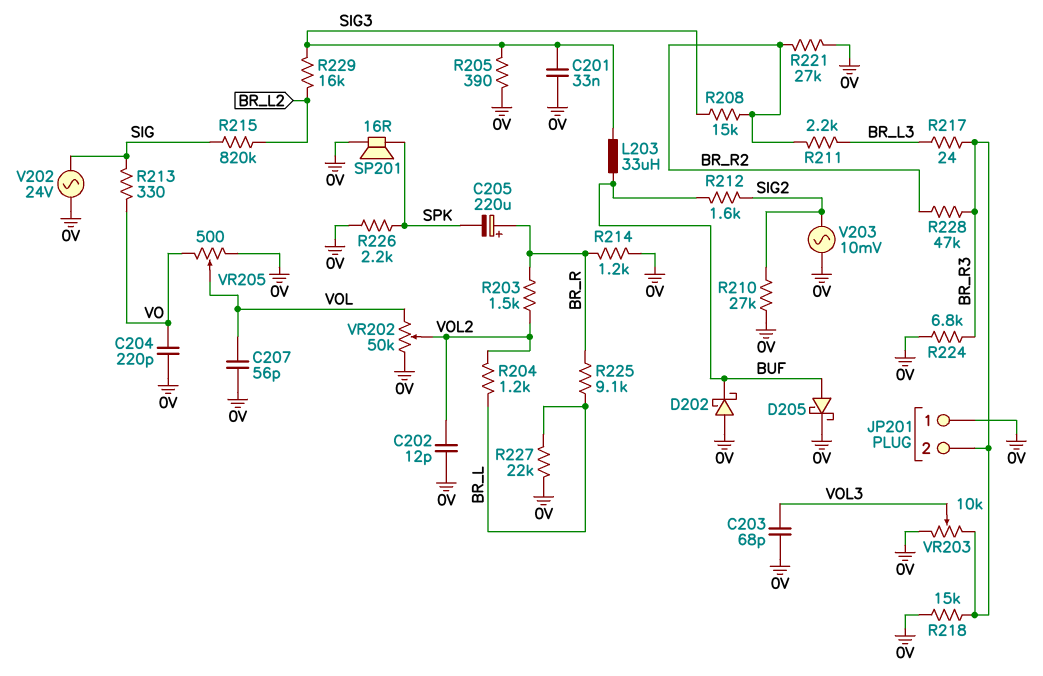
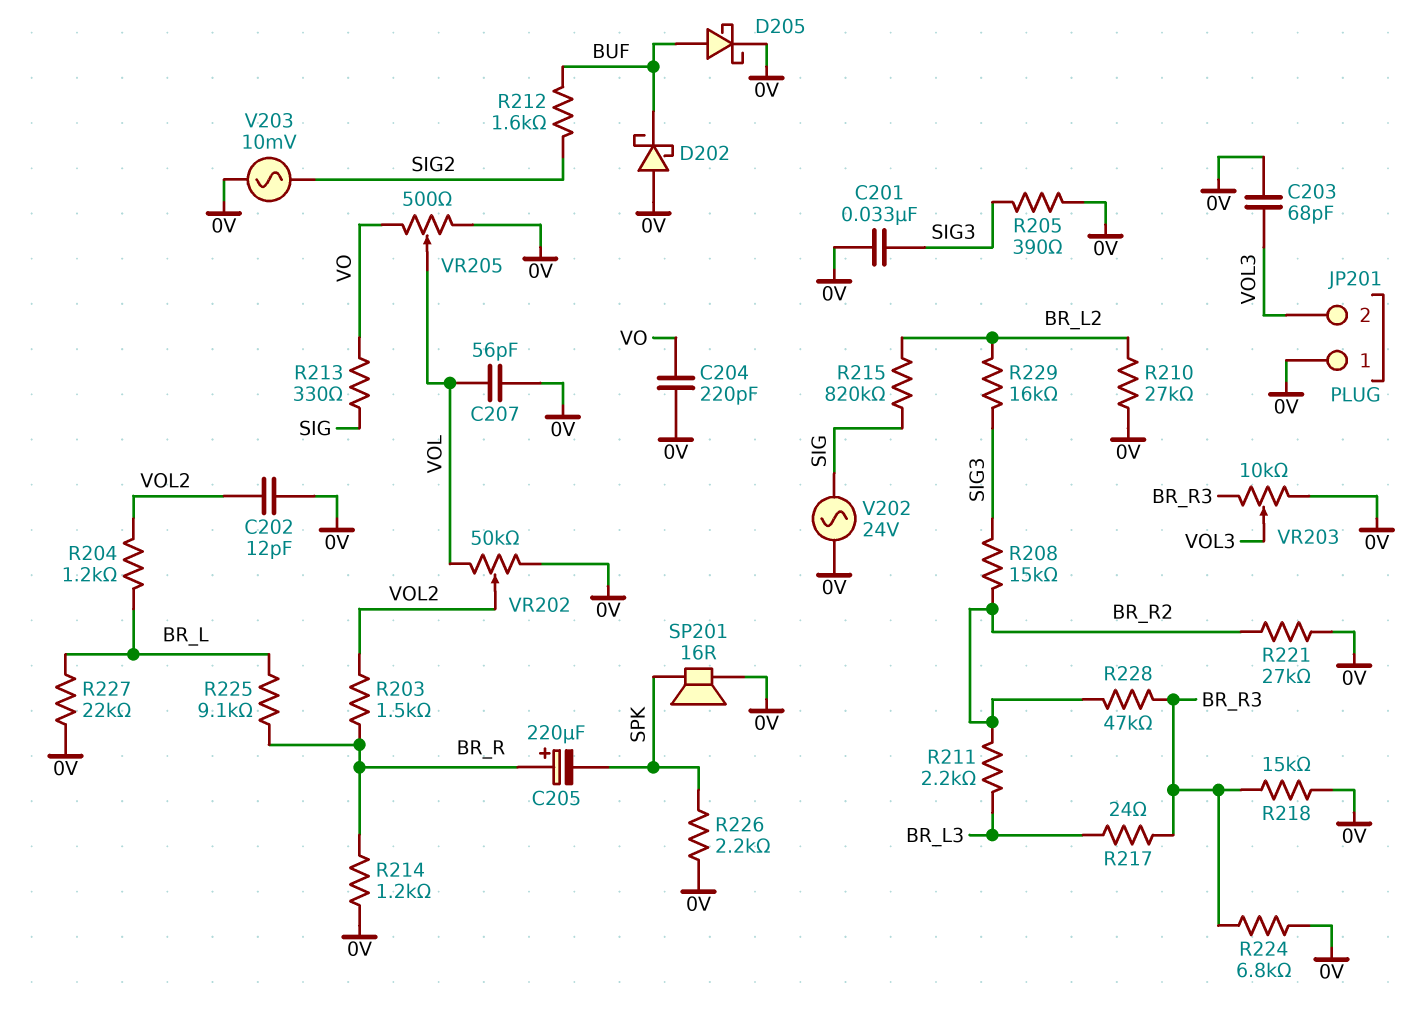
JP201 pin 2: BR_R3 -> VOL3
L203: 33uH (BUF, SIG3) -> none
R210: 27k (0V, SIG2) -> 27k (0V, BR_L2)

